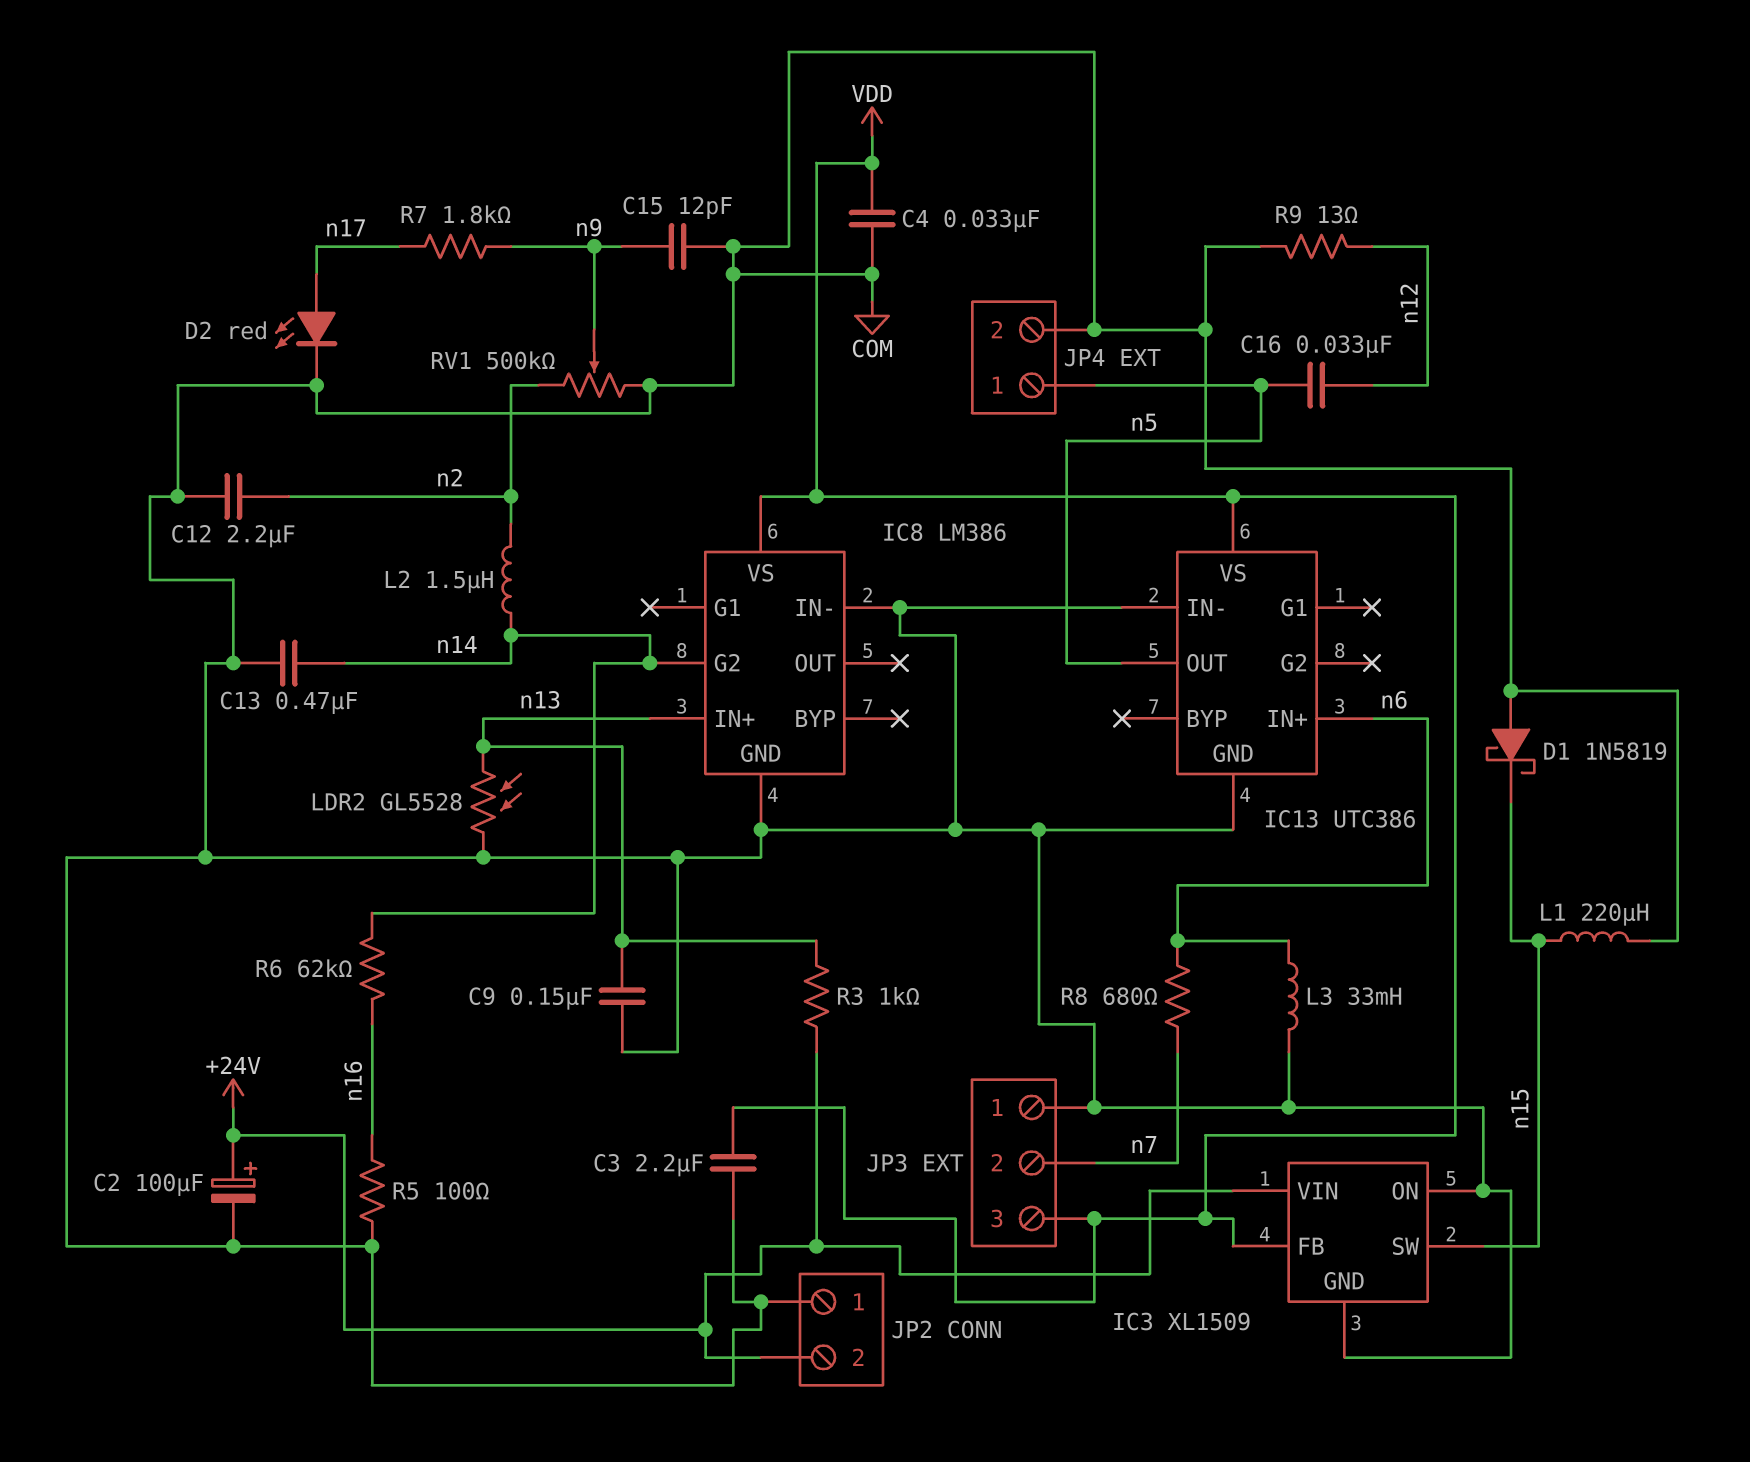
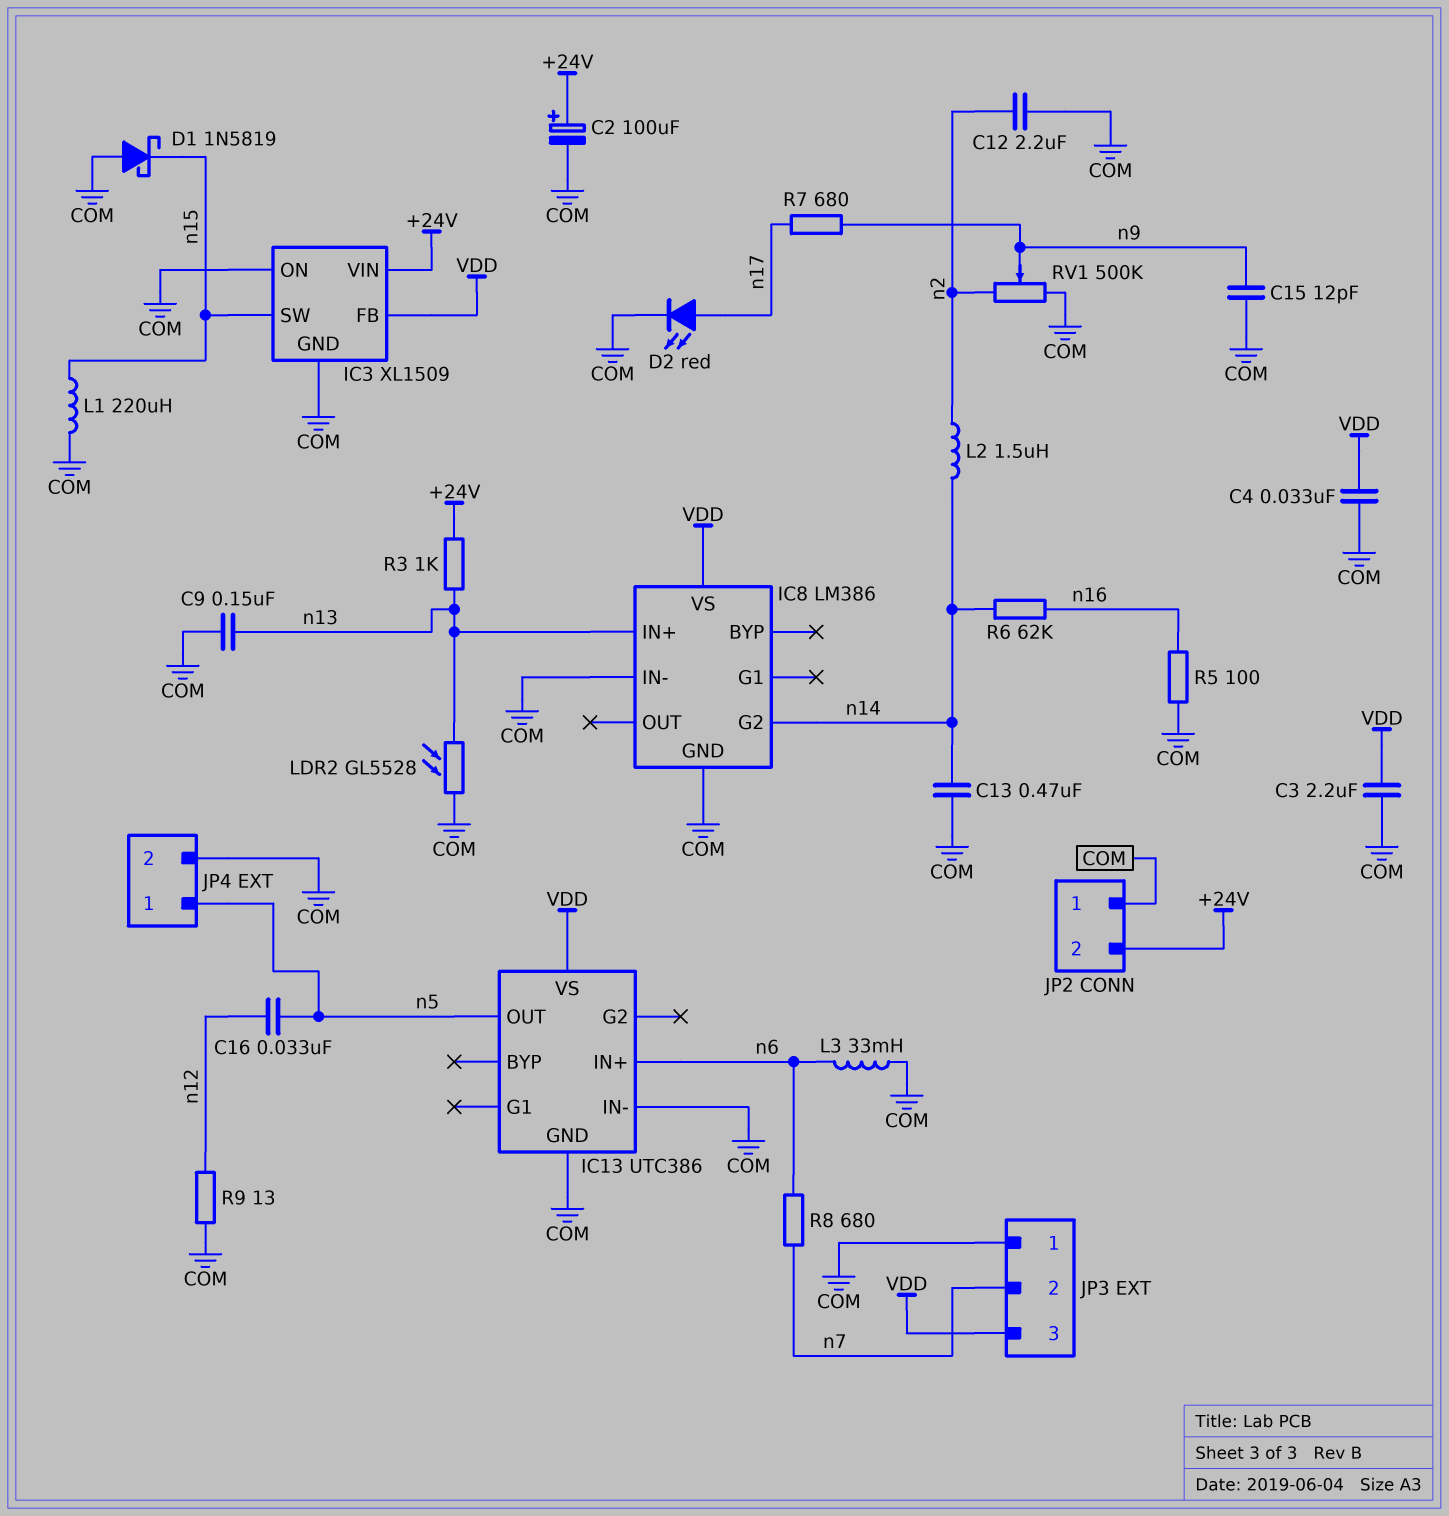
R7: 1.8k (n9, n17) -> 680 (n9, n17)

